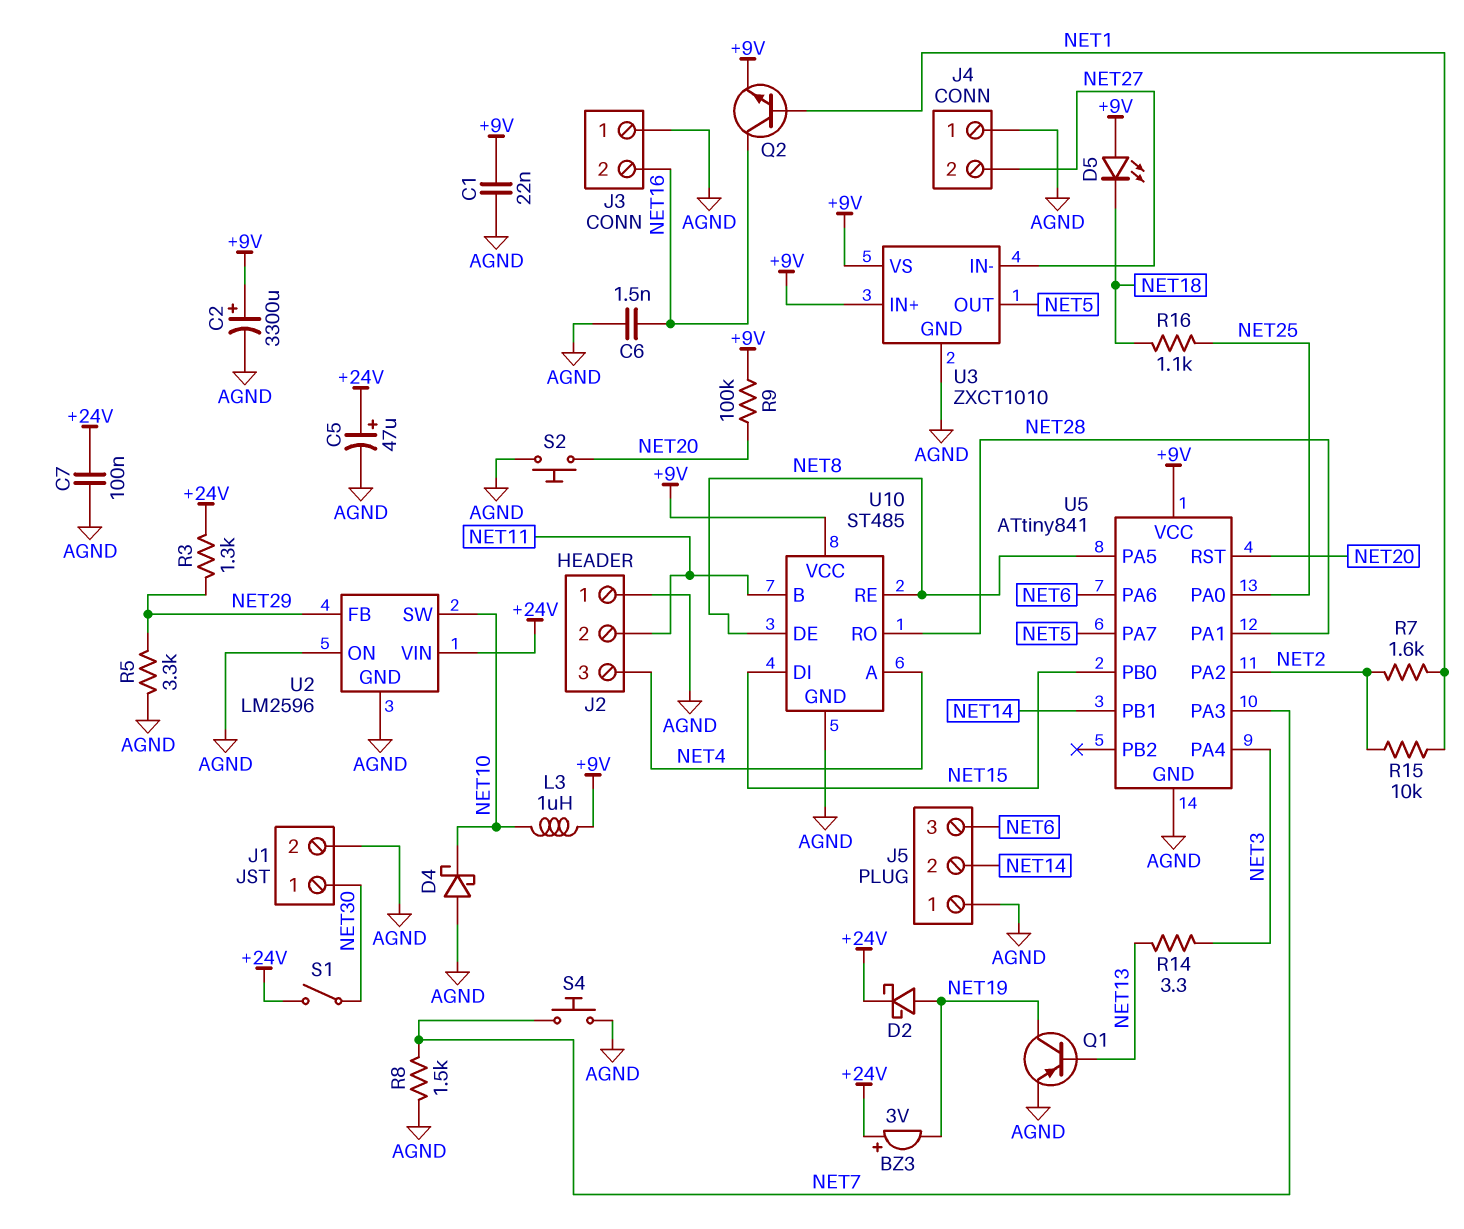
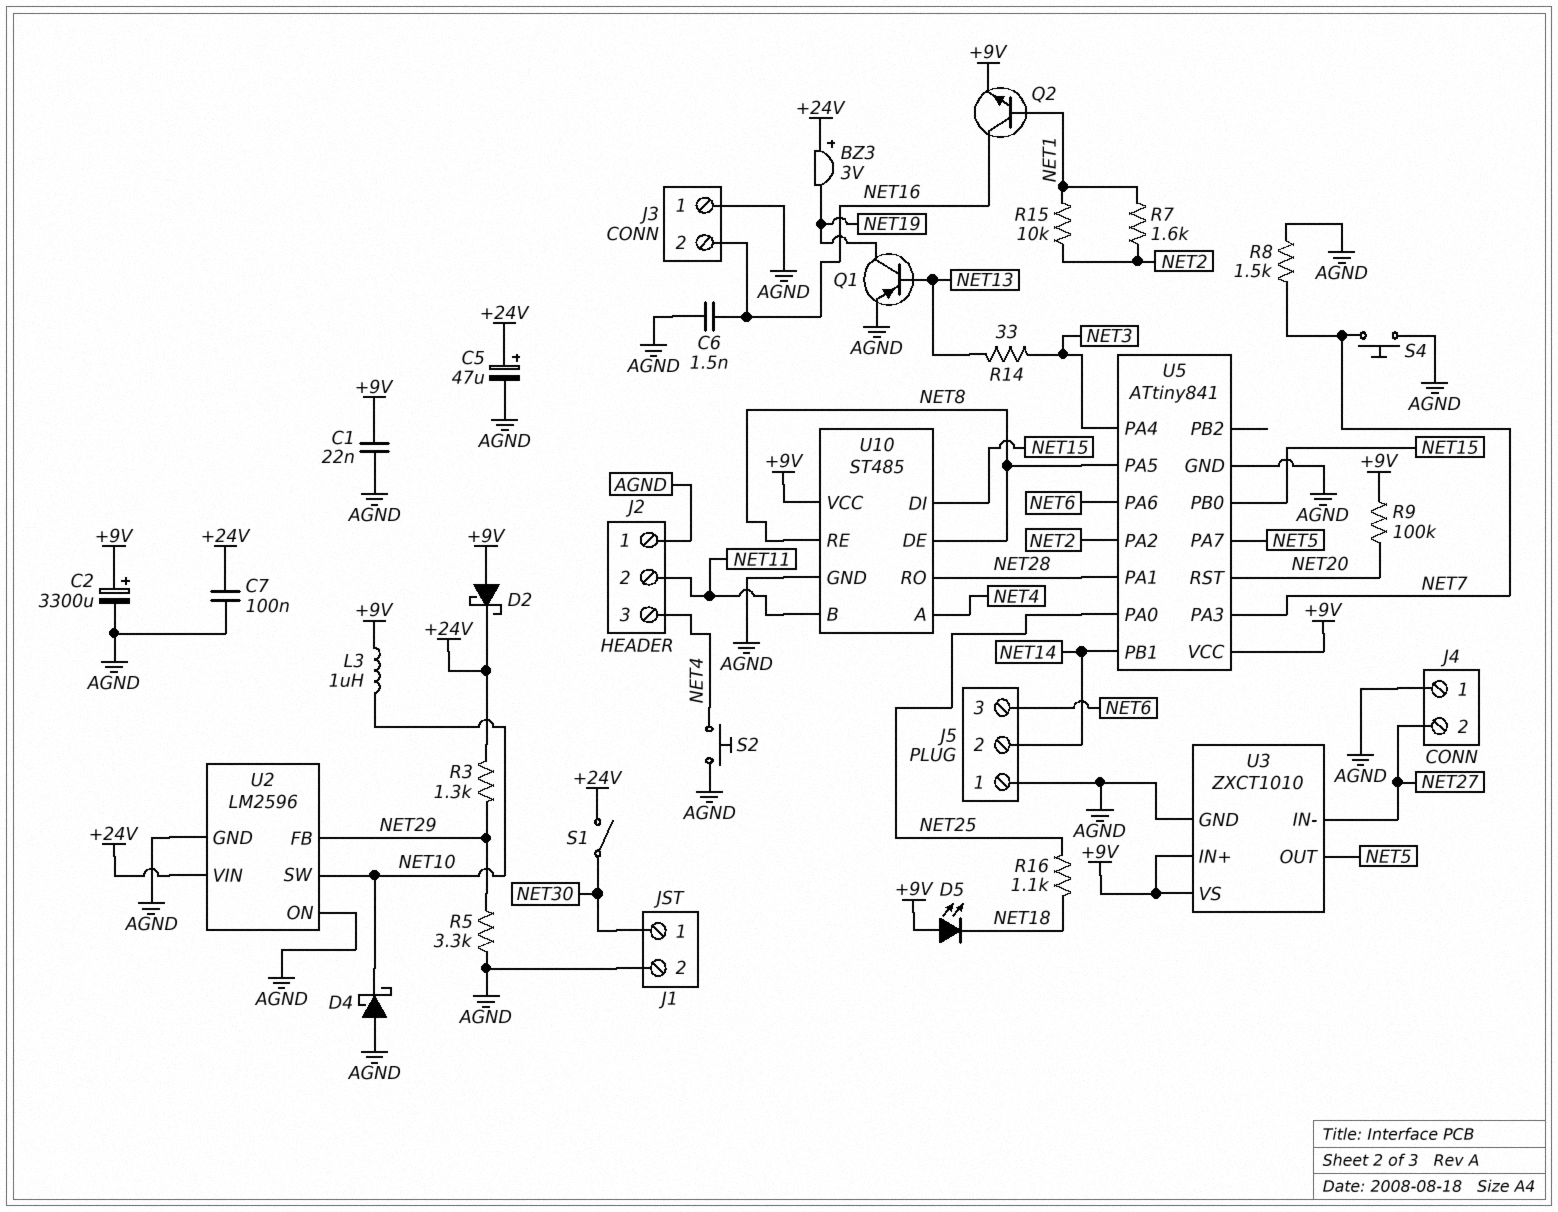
D2: schottky (A NET19, K +24V) -> schottky (A +9V, K +24V)
R14: 3.3 (NET3, NET13) -> 33 (NET3, NET13)
S2: button (AGND, NET20) -> button (AGND, NET4)

